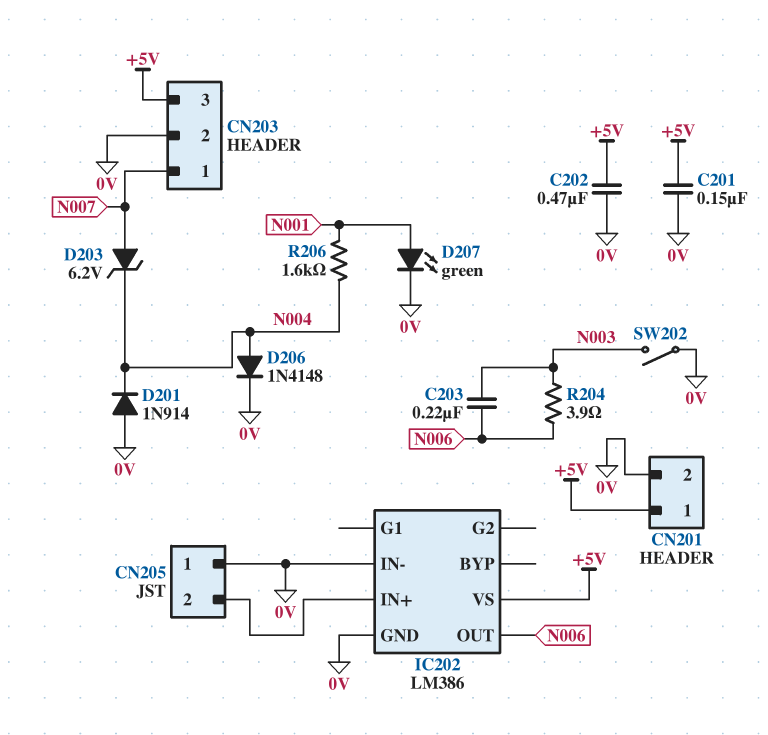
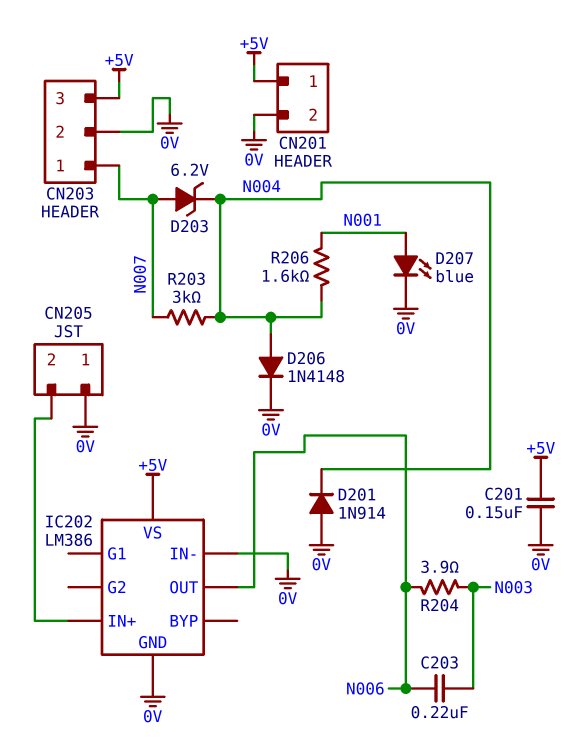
C202: 470nF (+5V, 0V) -> none
D207: LED green (A N001, K 0V) -> LED blue (A N001, K 0V)
R203: none -> 3k (N004, N007)
SW202: switch (0V, N003) -> none

